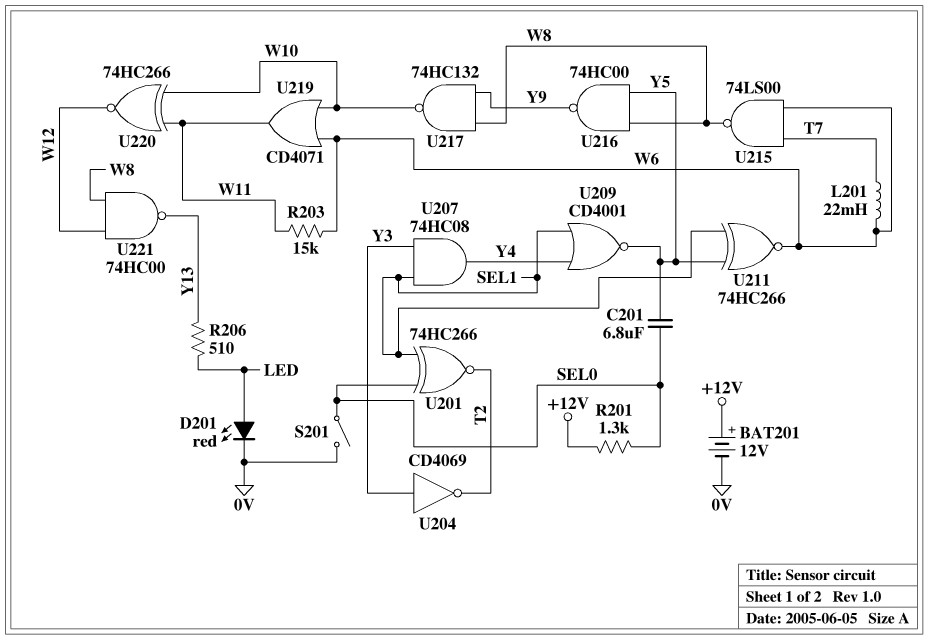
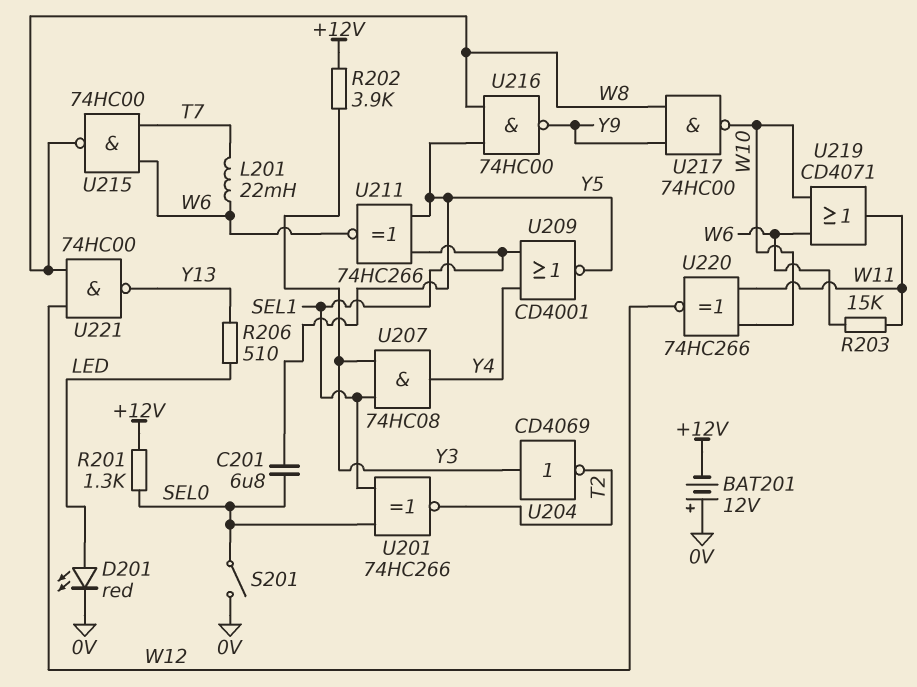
BAT201: 12V (plus +12V, minus 0V) -> 12V (plus 0V, minus +12V)
R202: none -> 3.9k (+12V, Y3)
U215: NAND 74LS00 (in T7, in W6, out W8) -> NAND 74HC00 (in T7, in W6, out W8)
U217: NAND 74HC132 (in W8, in Y9, out W10) -> NAND 74HC00 (in W8, in Y9, out W10)

